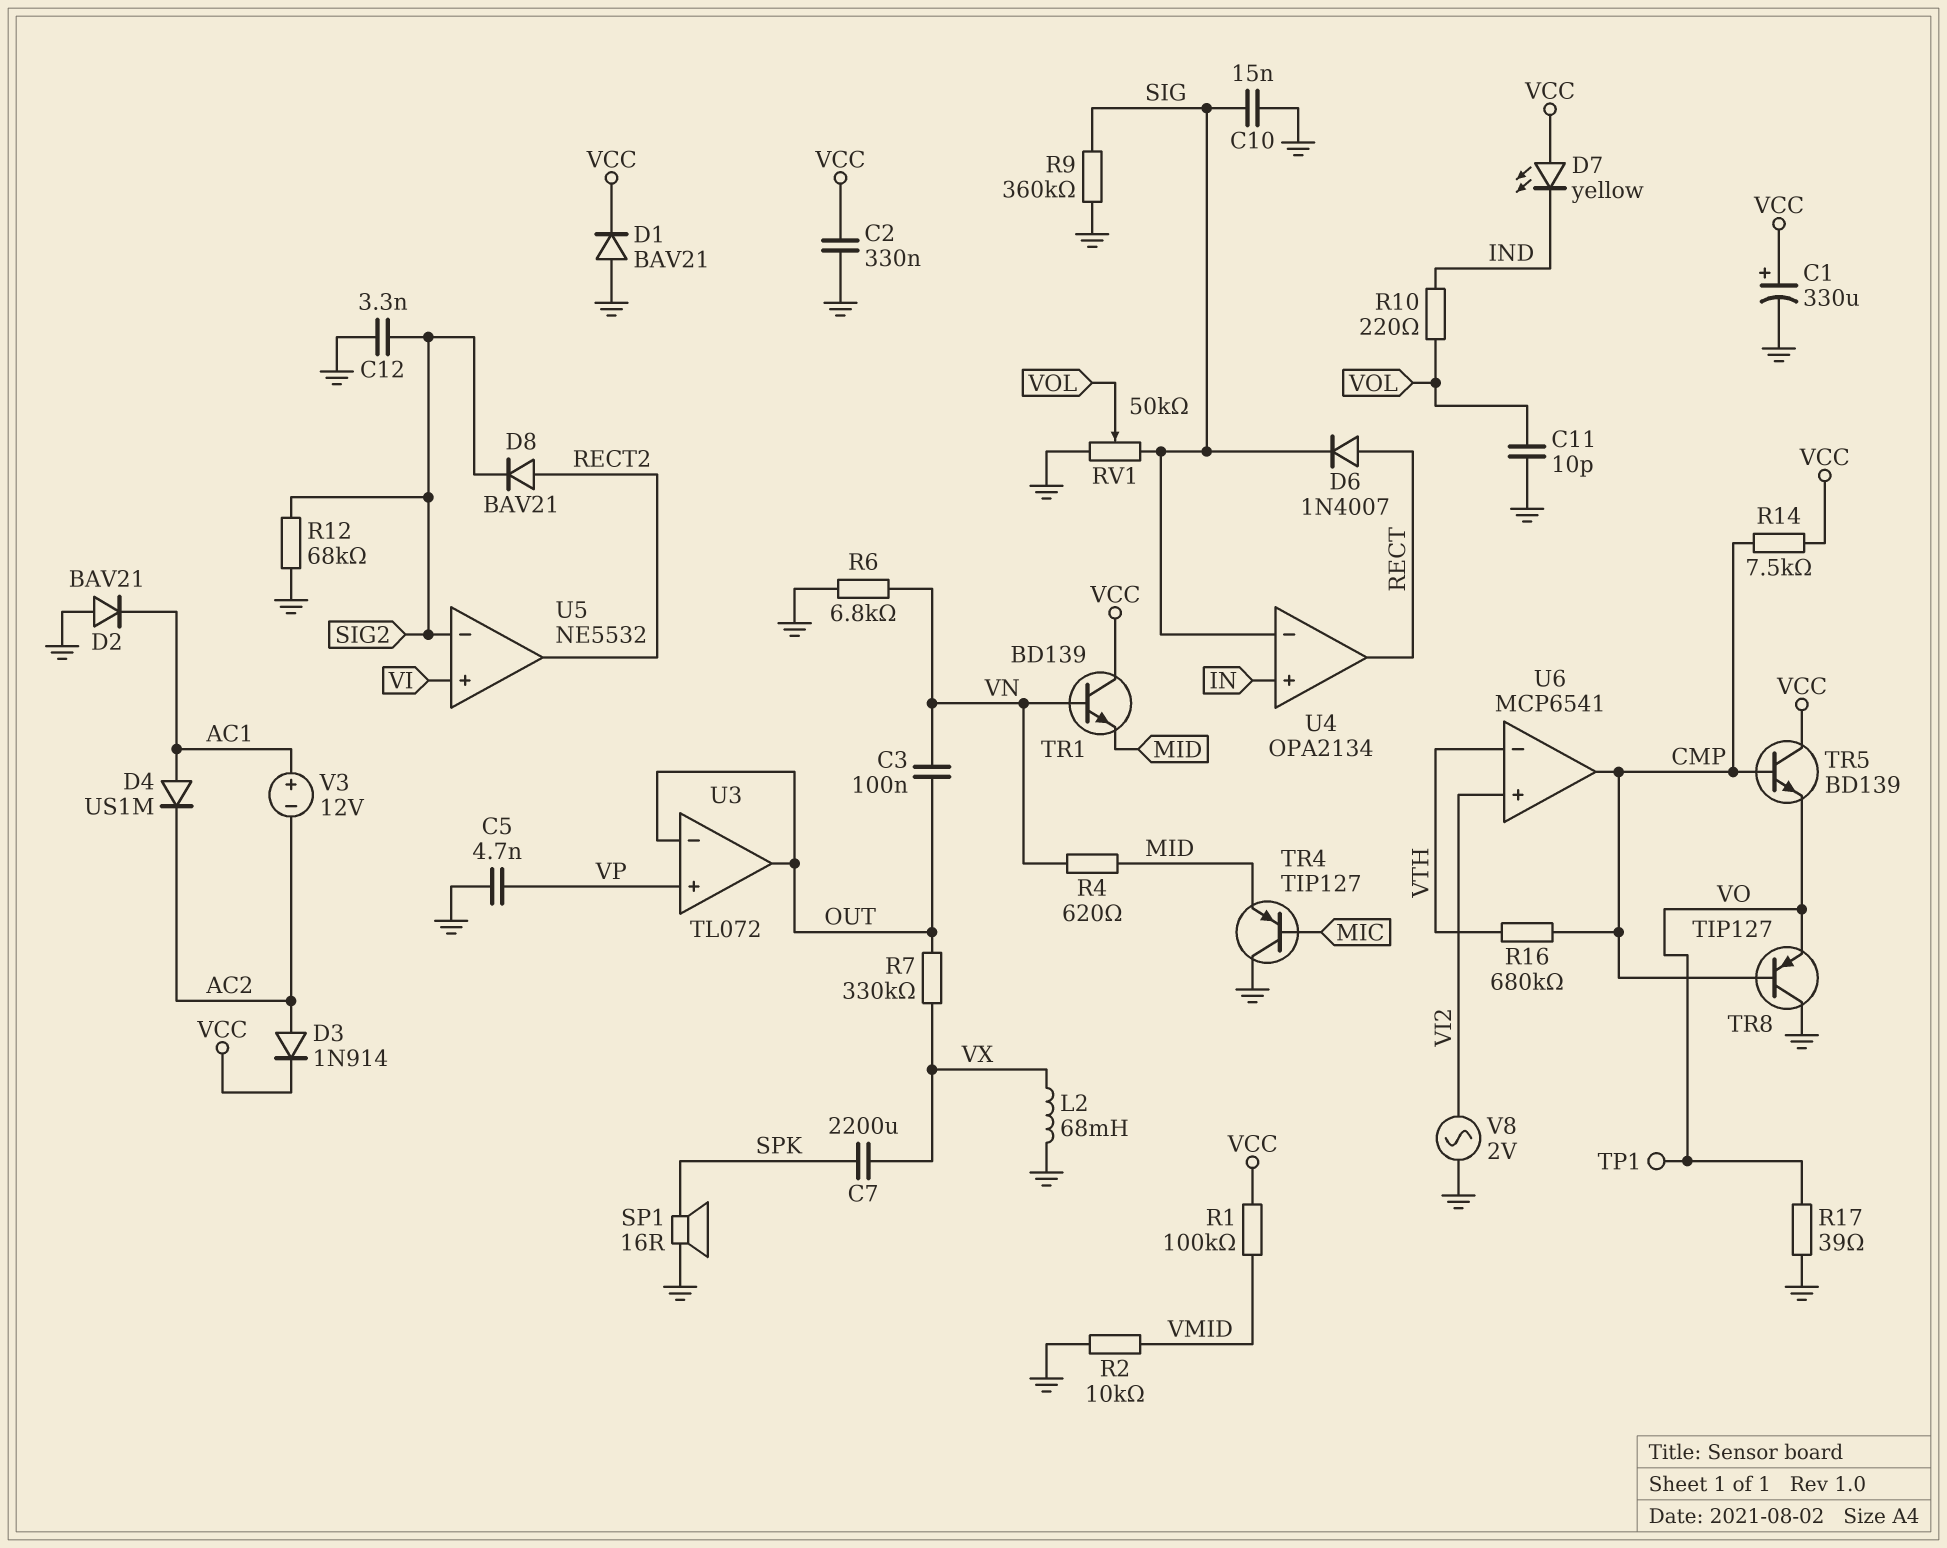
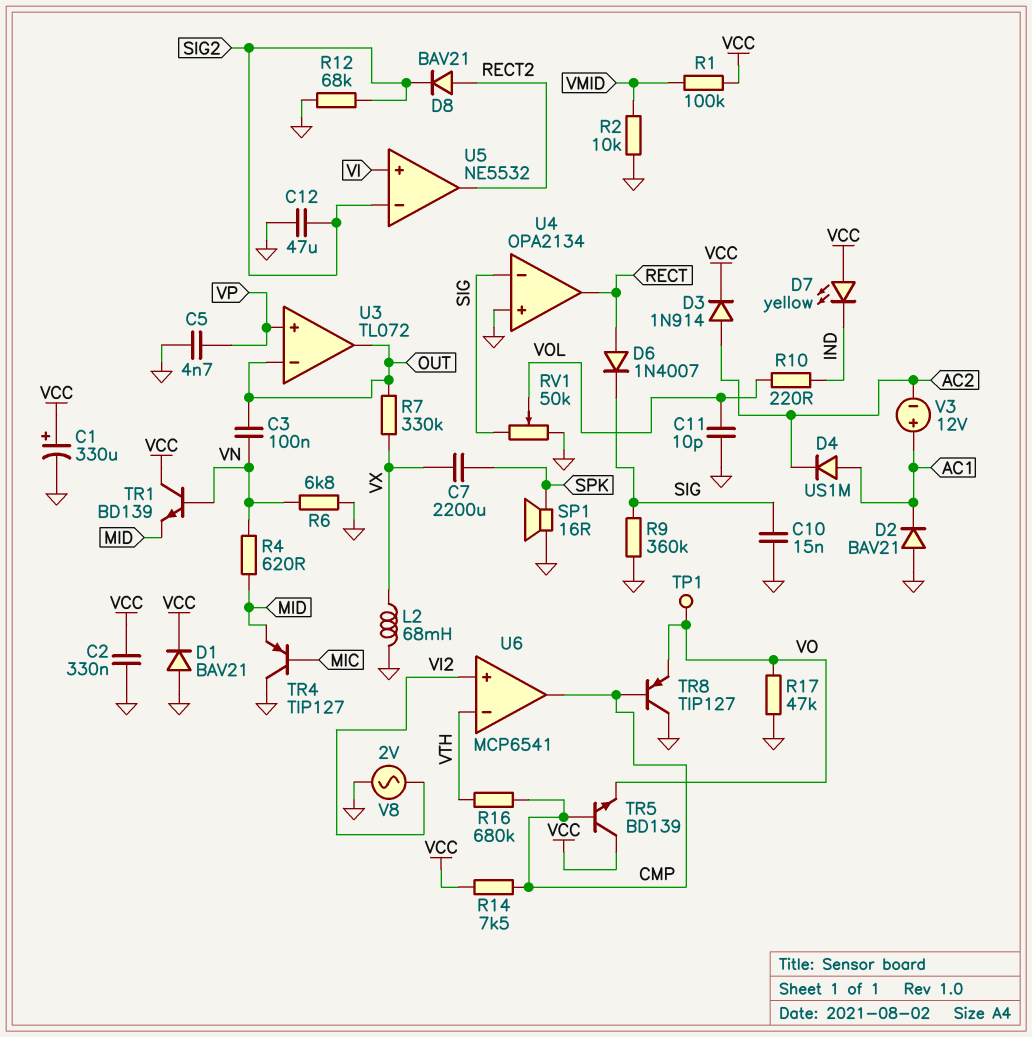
C12: 3.3nF (GND, SIG2) -> 47uF (GND, SIG2)
R17: 39 (GND, VO) -> 47k (GND, VO)
U4 pin in+: IN -> GND

